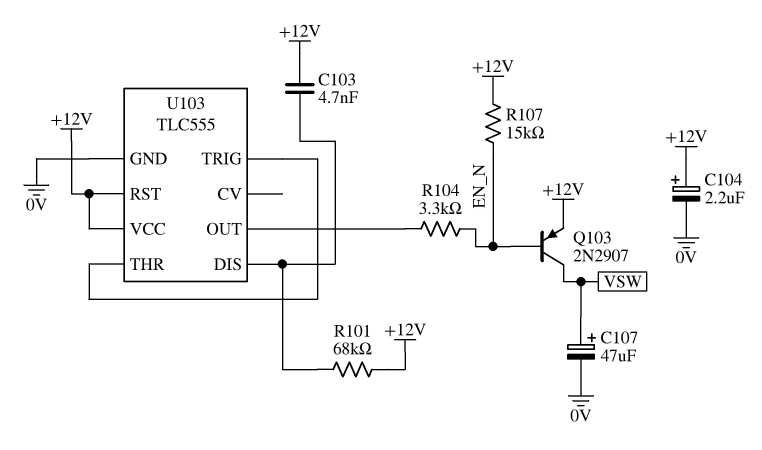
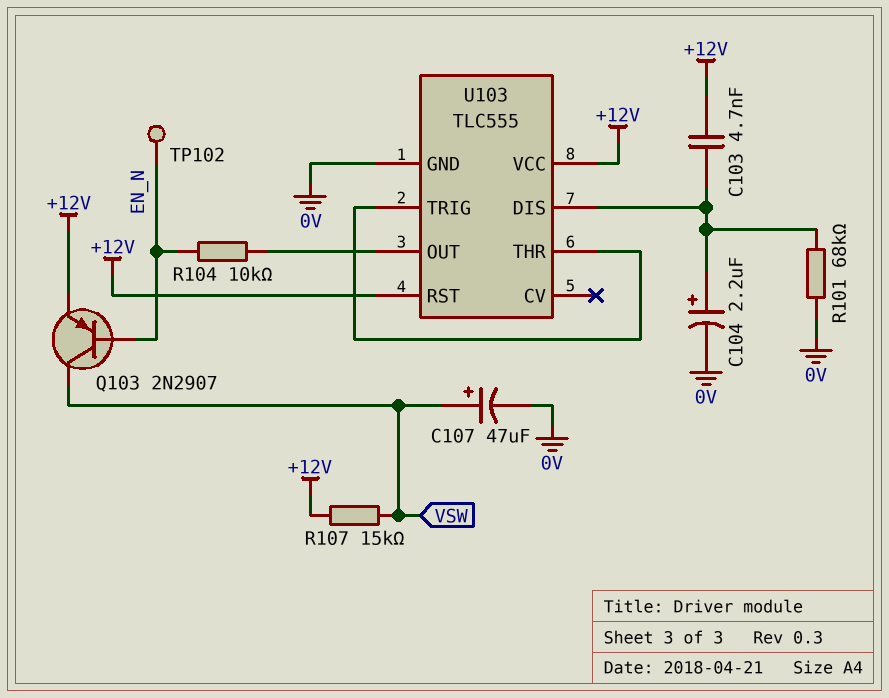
C104: 2.2uF (plus +12V, minus 0V) -> 2.2uF (plus U103/DIS, minus 0V)
R101: 68k (+12V, U103/DIS) -> 68k (0V, U103/DIS)
R104: 3.3k (EN_N, U103/OUT) -> 10k (EN_N, U103/OUT)
R107: 15k (+12V, EN_N) -> 15k (+12V, VSW)
TP102: none -> test point (EN_N)

